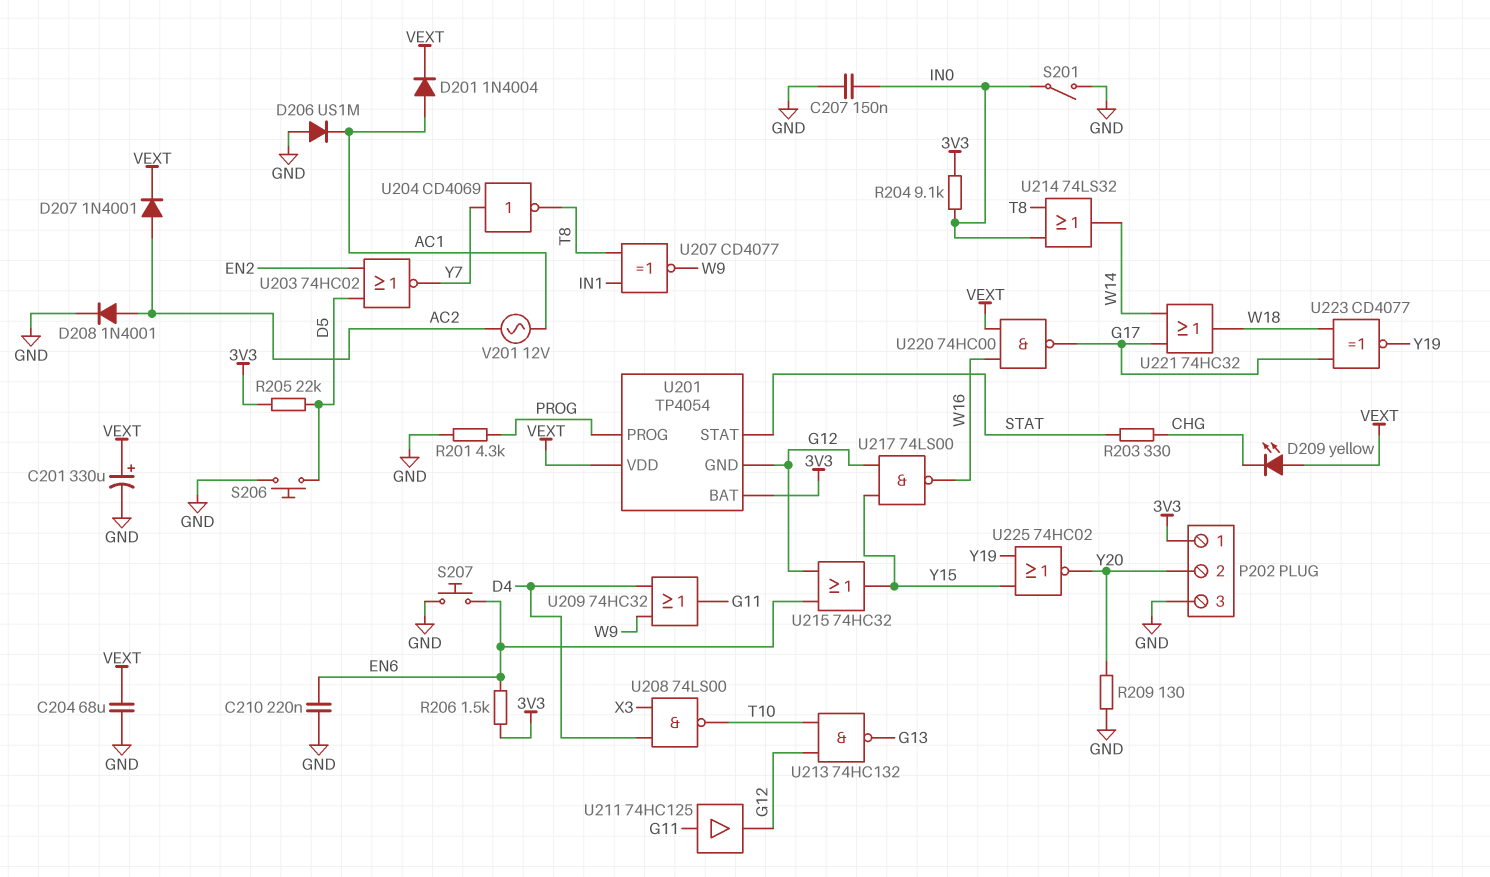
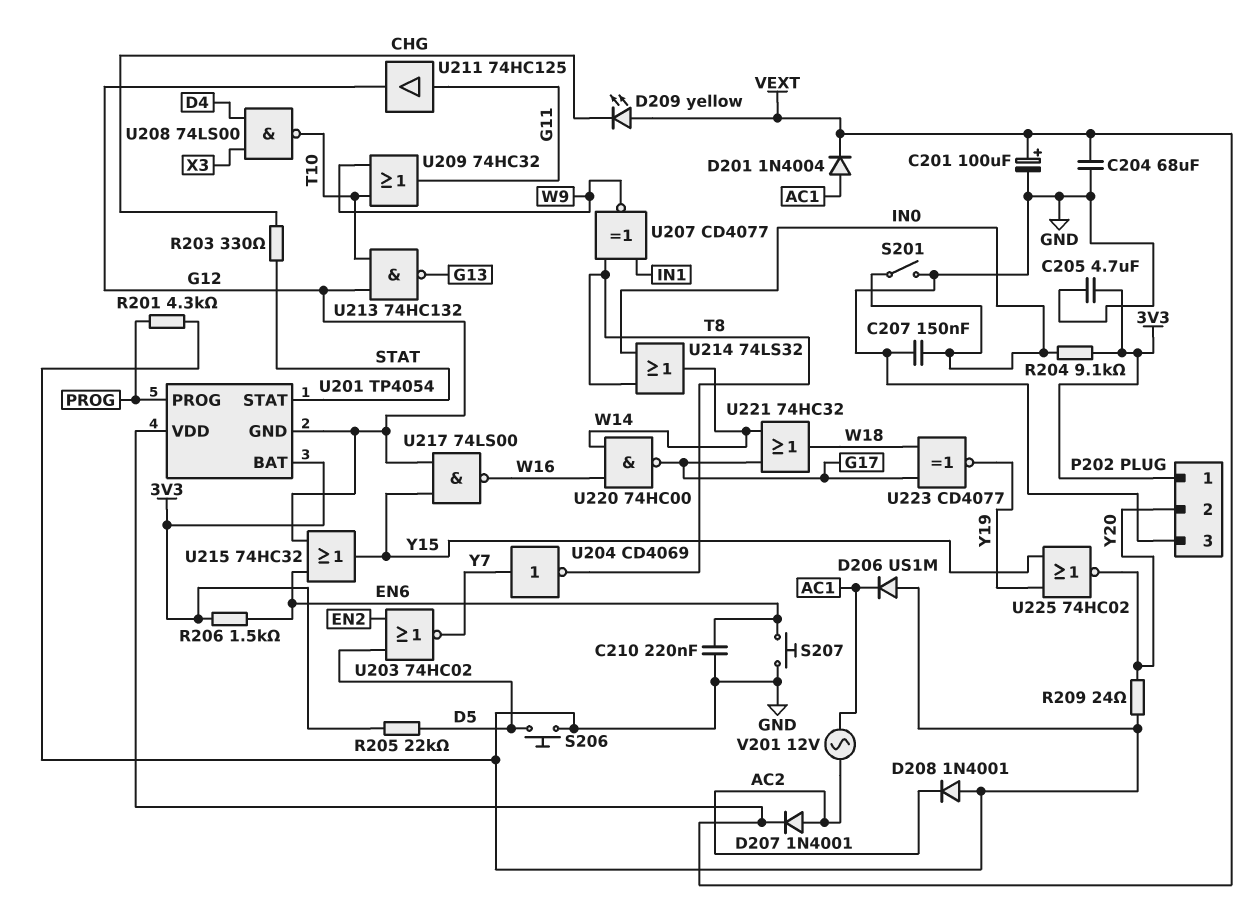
C201: 330uF (plus VEXT, minus GND) -> 100uF (plus VEXT, minus GND)
C205: none -> 4.7uF (3V3, GND)
D208: diode 1N4001 (A AC2, K GND) -> diode 1N4001 (A GND, K AC2)
R209: 130 (GND, Y20) -> 24 (GND, Y20)
U209: OR 74HC32 (in D4, in W9, out G11) -> OR 74HC32 (in T10, in W9, out G11)
U220: NAND 74HC00 (in VEXT, in W16, out G17) -> NAND 74HC00 (in W14, in W16, out G17)

